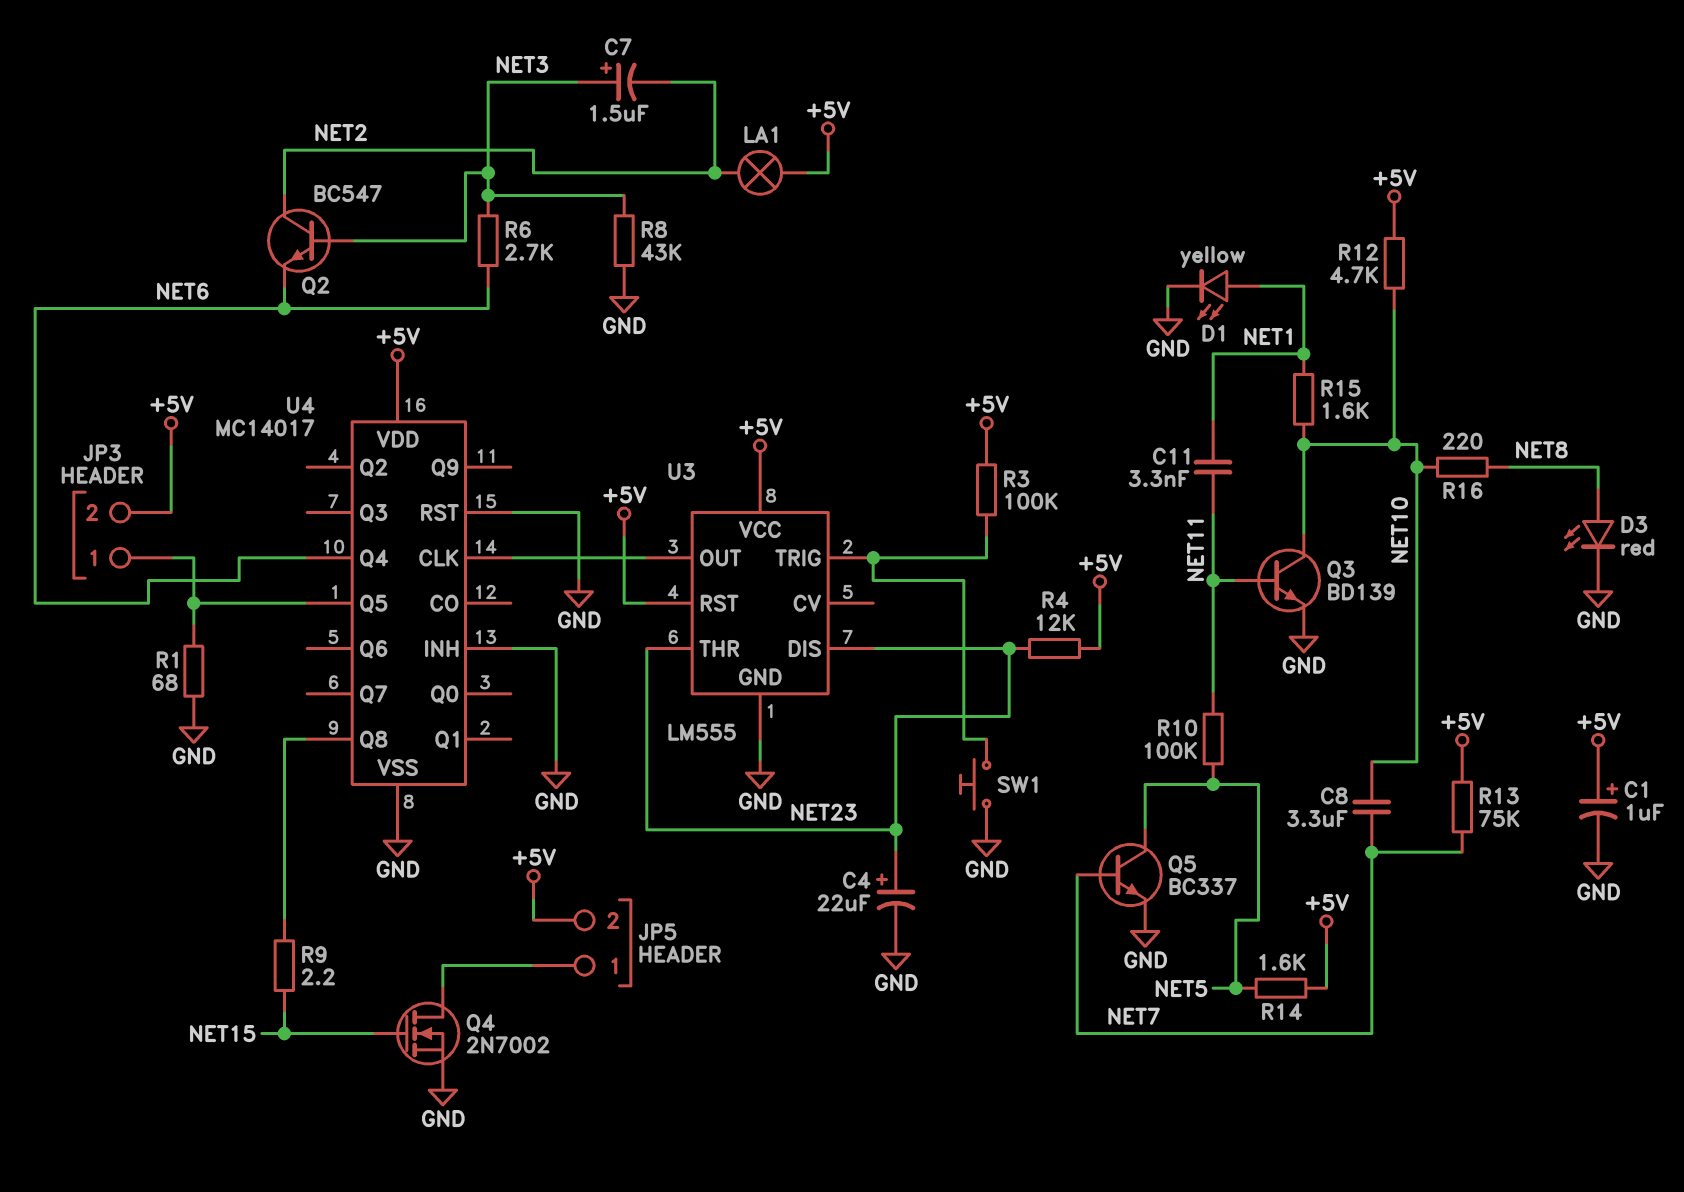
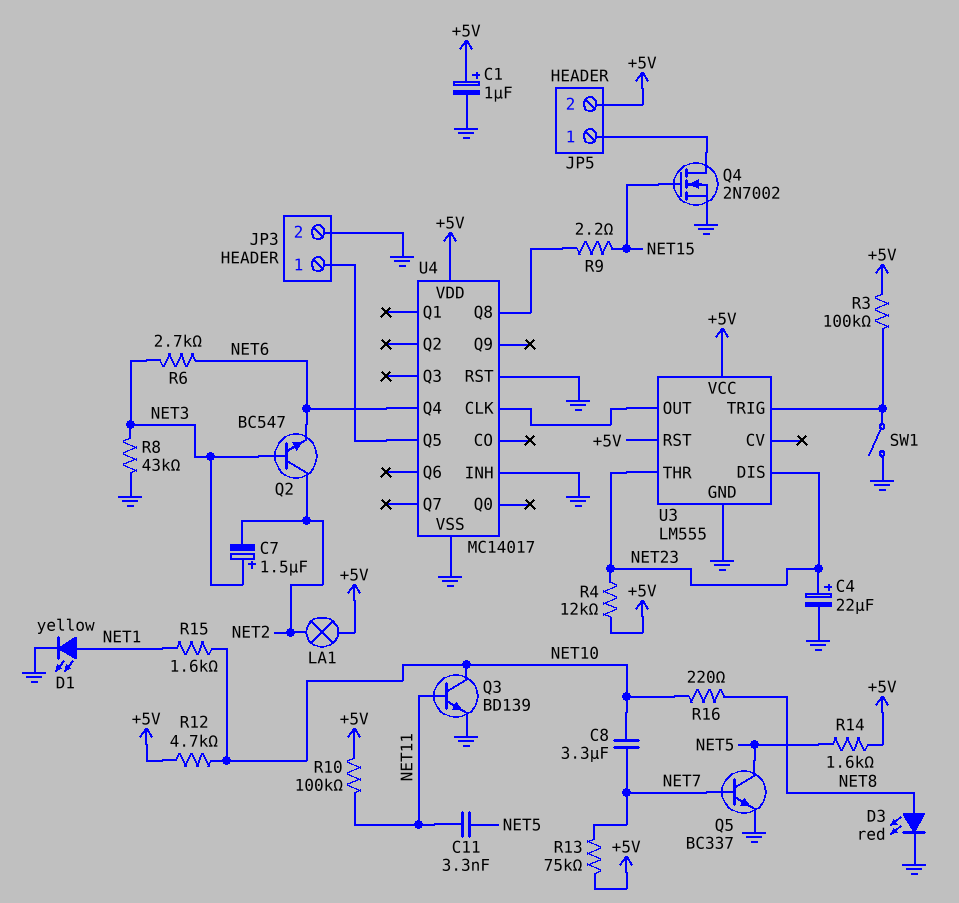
C11: 3.3nF (NET1, NET11) -> 3.3nF (NET5, NET11)
JP3 pin 2: +5V -> GND
R1: 68 (GND, JP3/1) -> none
R10: 100k (NET5, NET11) -> 100k (+5V, NET11)
SW1: button (GND, U3/TRIG) -> switch (GND, U3/TRIG)

